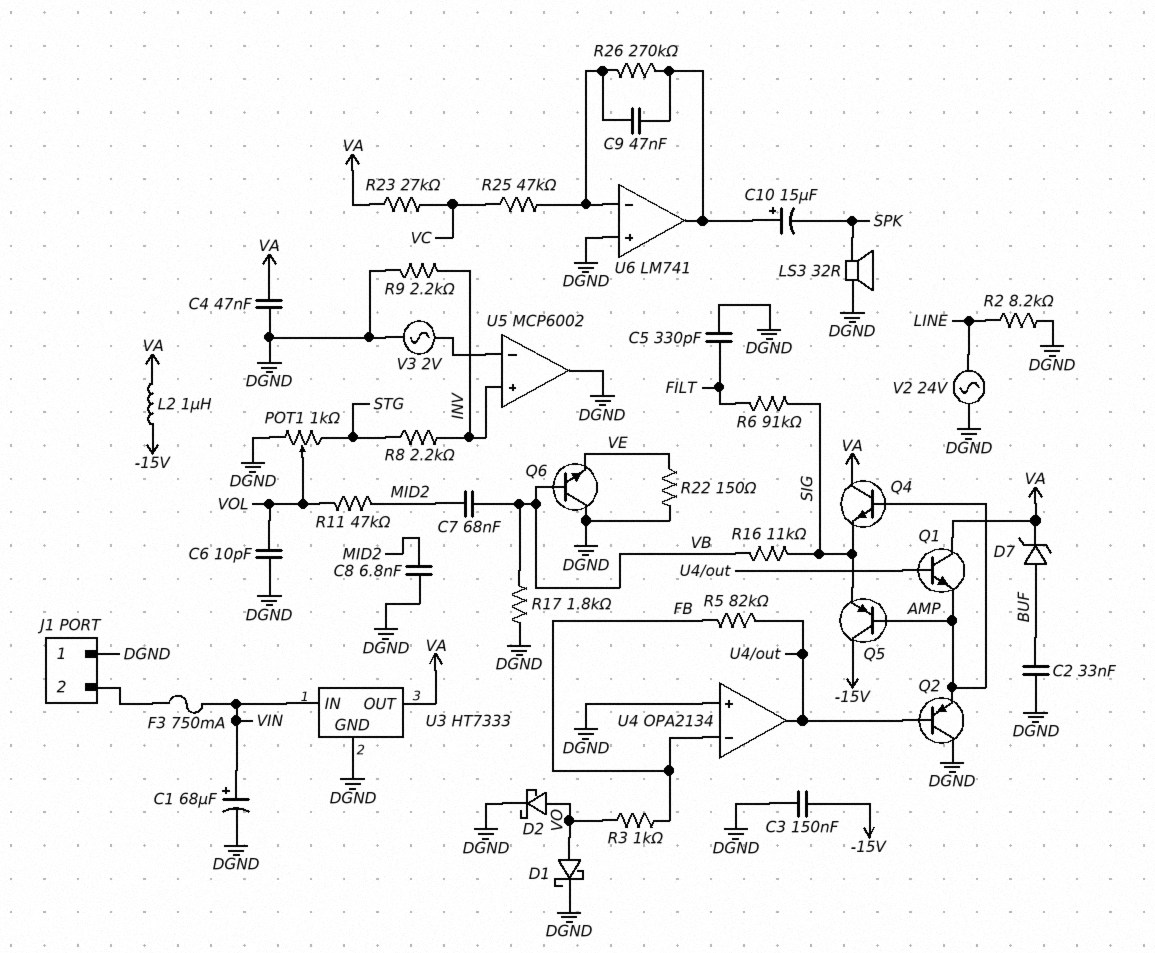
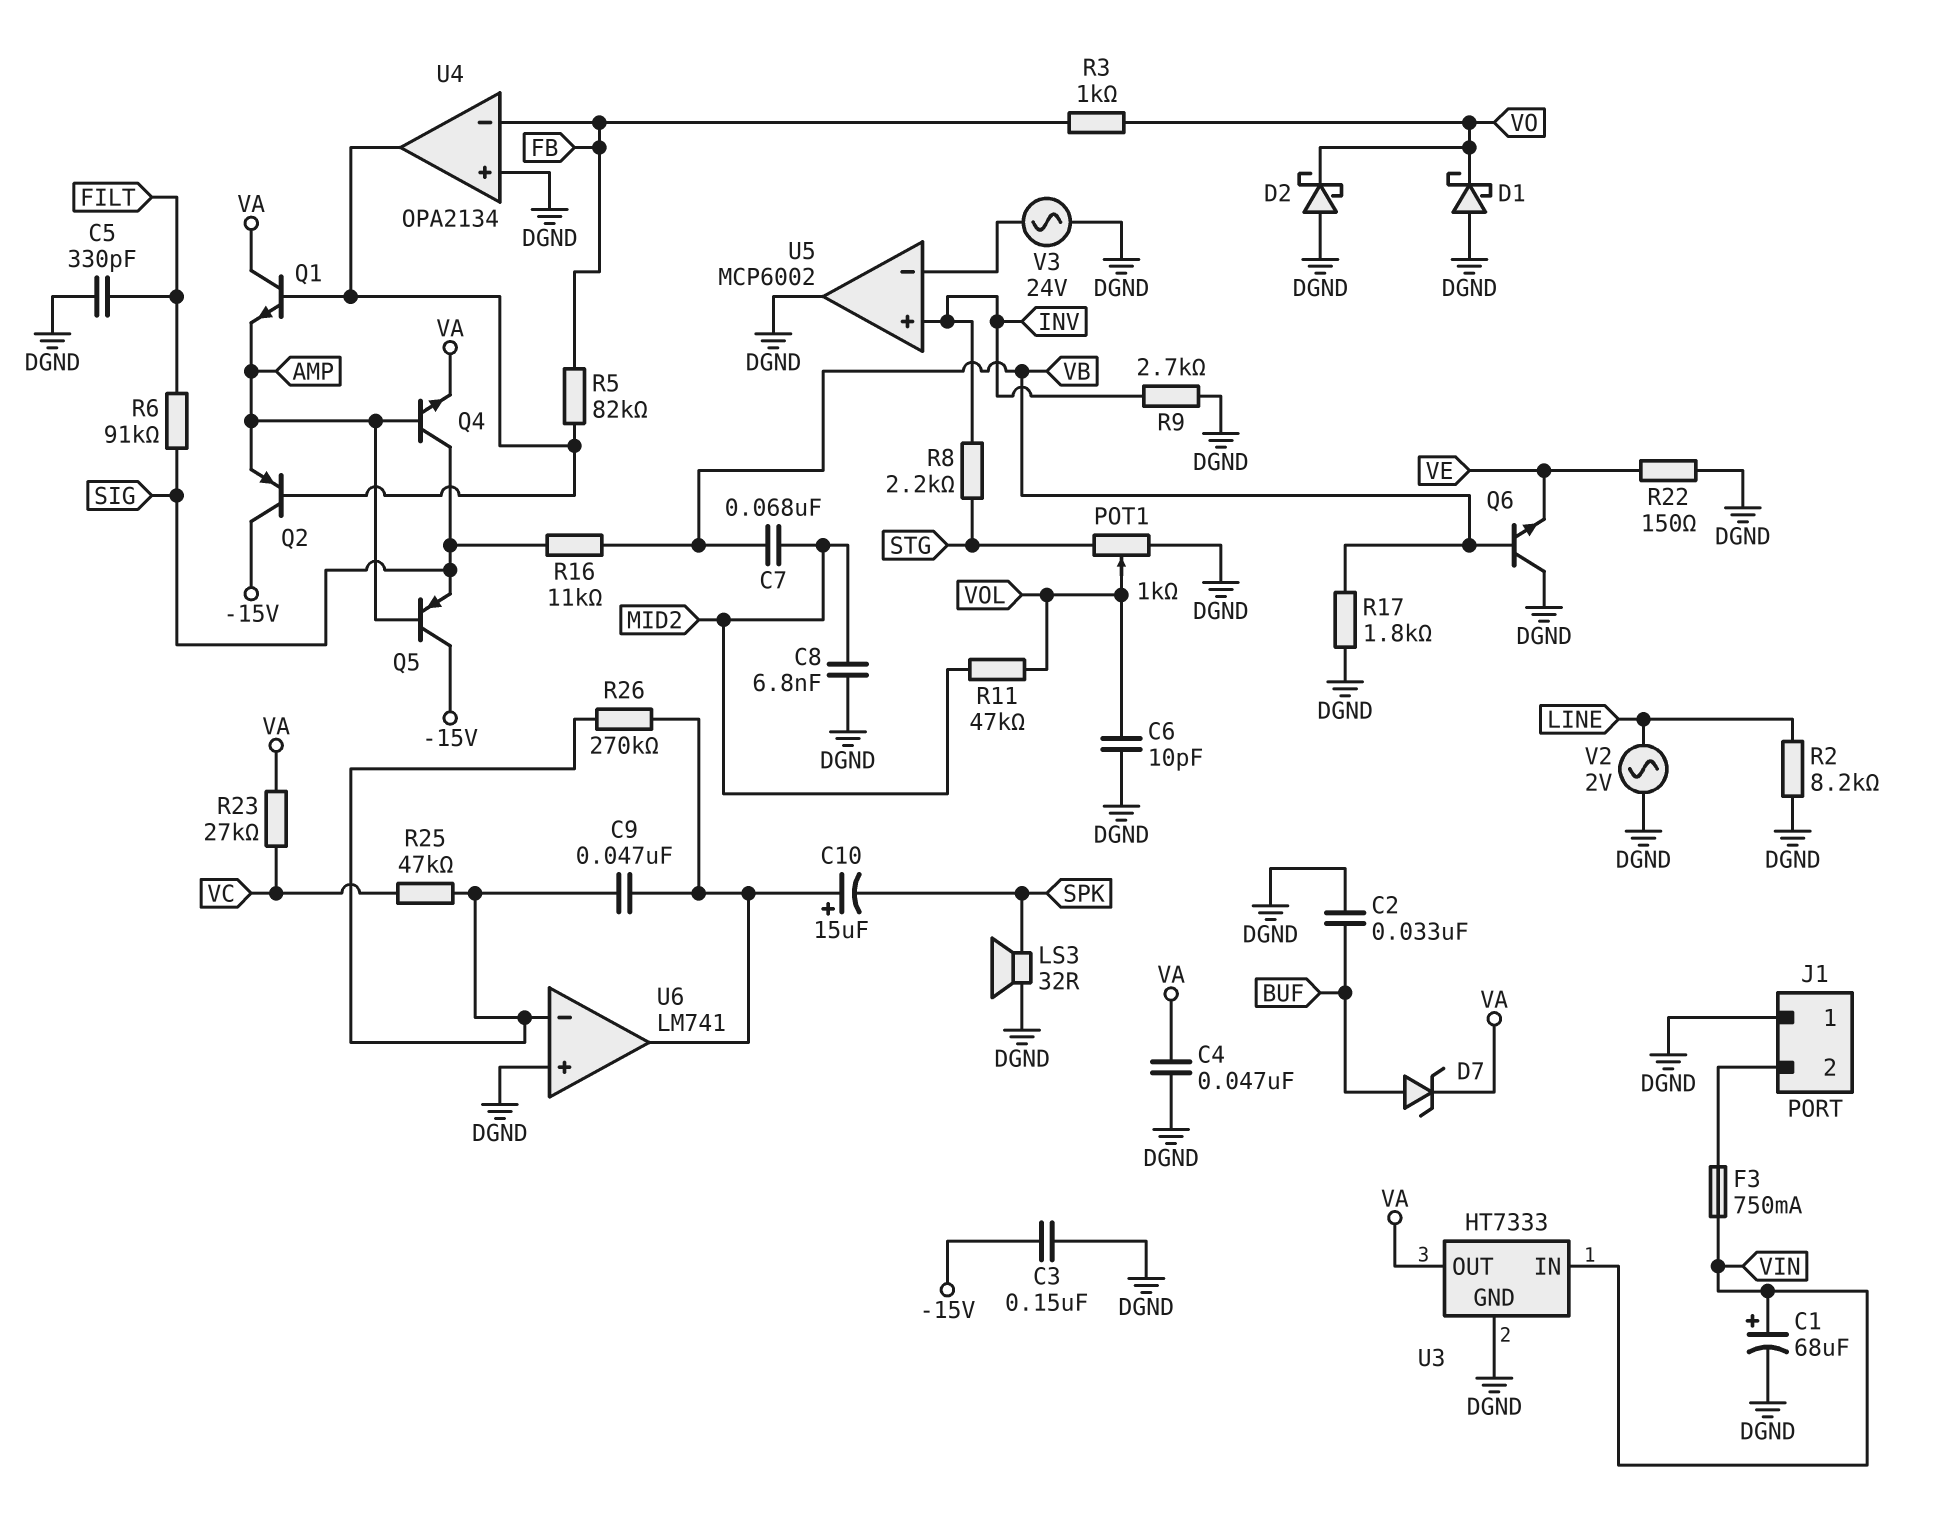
D1: schottky (A VO, K DGND) -> schottky (A DGND, K VO)
D2: schottky (A VO, K DGND) -> schottky (A DGND, K VO)
L2: 1uH (-15V, VA) -> none
Q2: PNP (B U4/out, C DGND, E AMP) -> PNP (B U4/out, C -15V, E AMP)
Q4: NPN (B AMP, C VA, E SIG) -> NPN (B AMP, C SIG, E VA)
R9: 2.2k (DGND, INV) -> 2.7k (DGND, INV)
V2: AC 24V (DGND, LINE) -> AC 2V (DGND, LINE)
V3: AC 2V (DGND, U5/in-) -> AC 24V (DGND, U5/in-)

